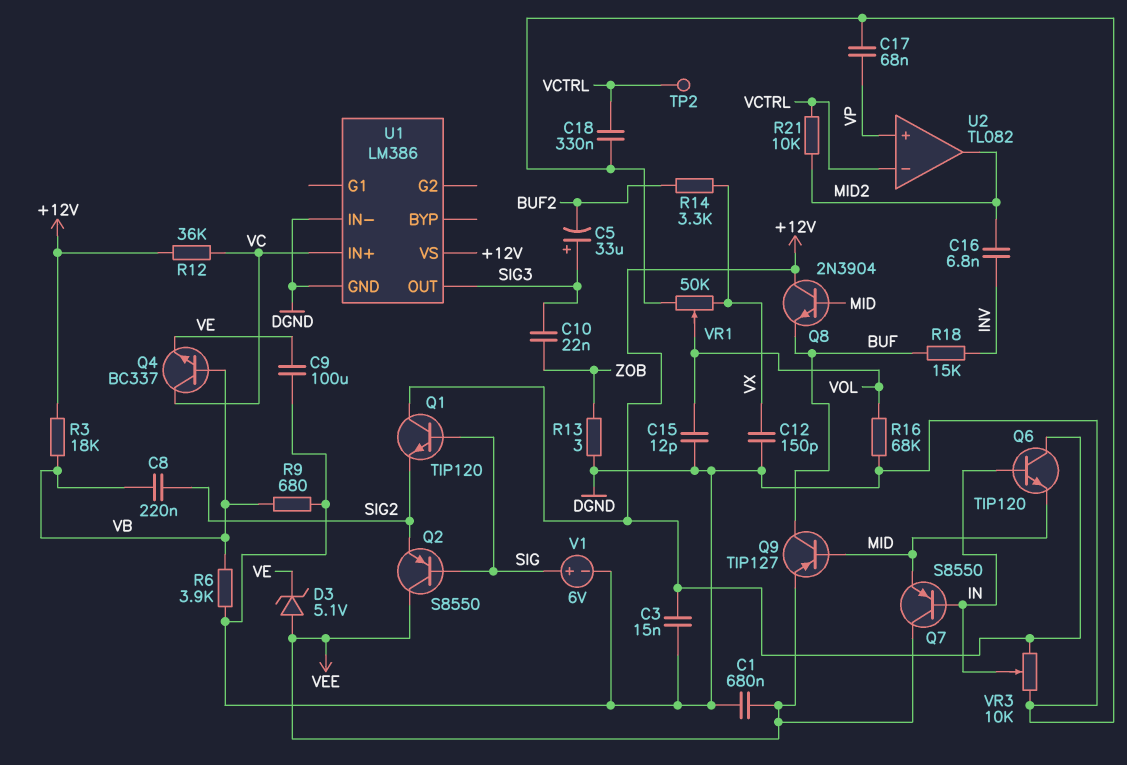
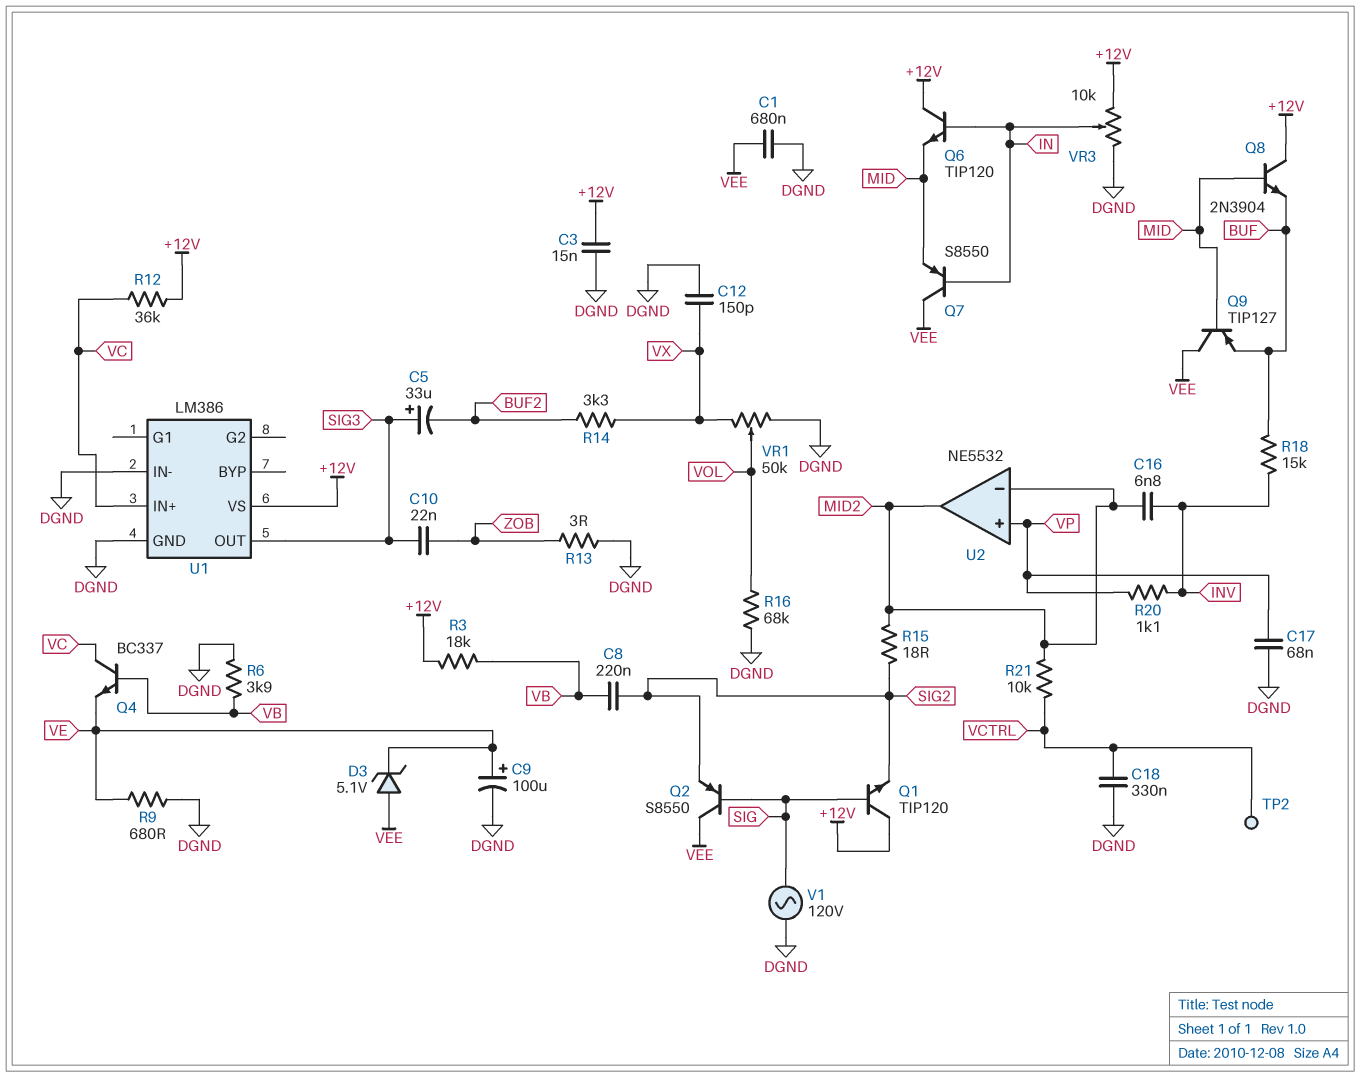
C9: 100uF (DGND, VE) -> 100uF (plus VE, minus DGND)
C15: 12pF (DGND, VOL) -> none
Q9: PNP TIP127 (B MID, C BUF, E VEE) -> PNP TIP127 (B MID, C VEE, E BUF)
R9: 680 (DGND, VB) -> 680 (DGND, VE)
R15: none -> 18 (MID2, SIG2)
R20: none -> 1.1k (INV, VP)
U2: TL082 -> NE5532
U2 pin in-: VCTRL -> MID2
V1: 6V (plus SIG, minus DGND) -> AC 120V (DGND, SIG)

